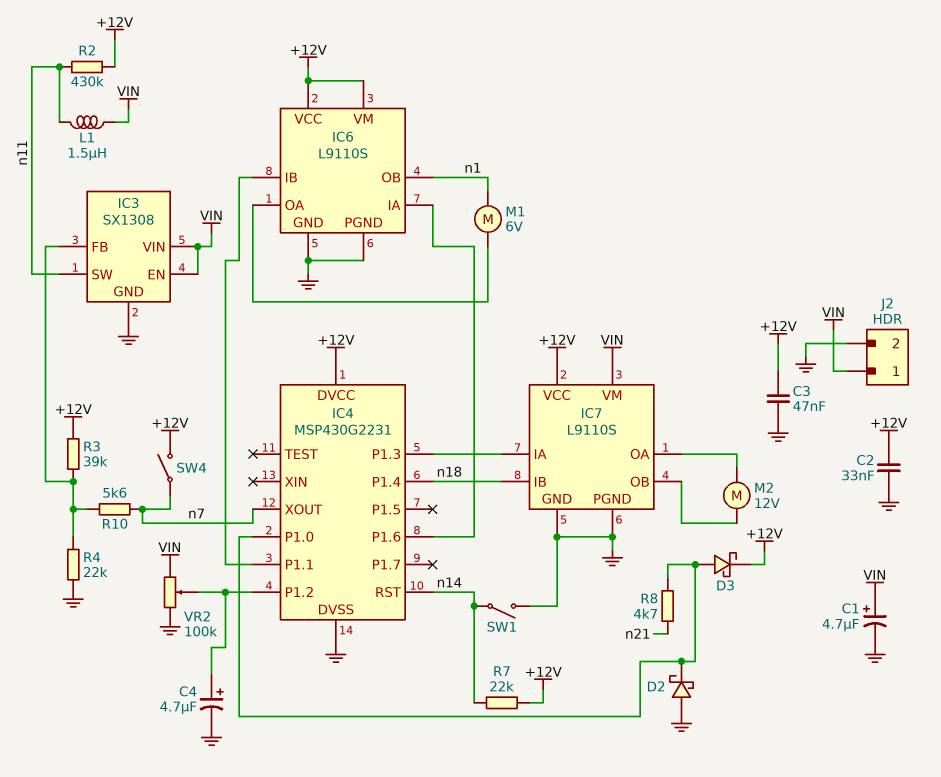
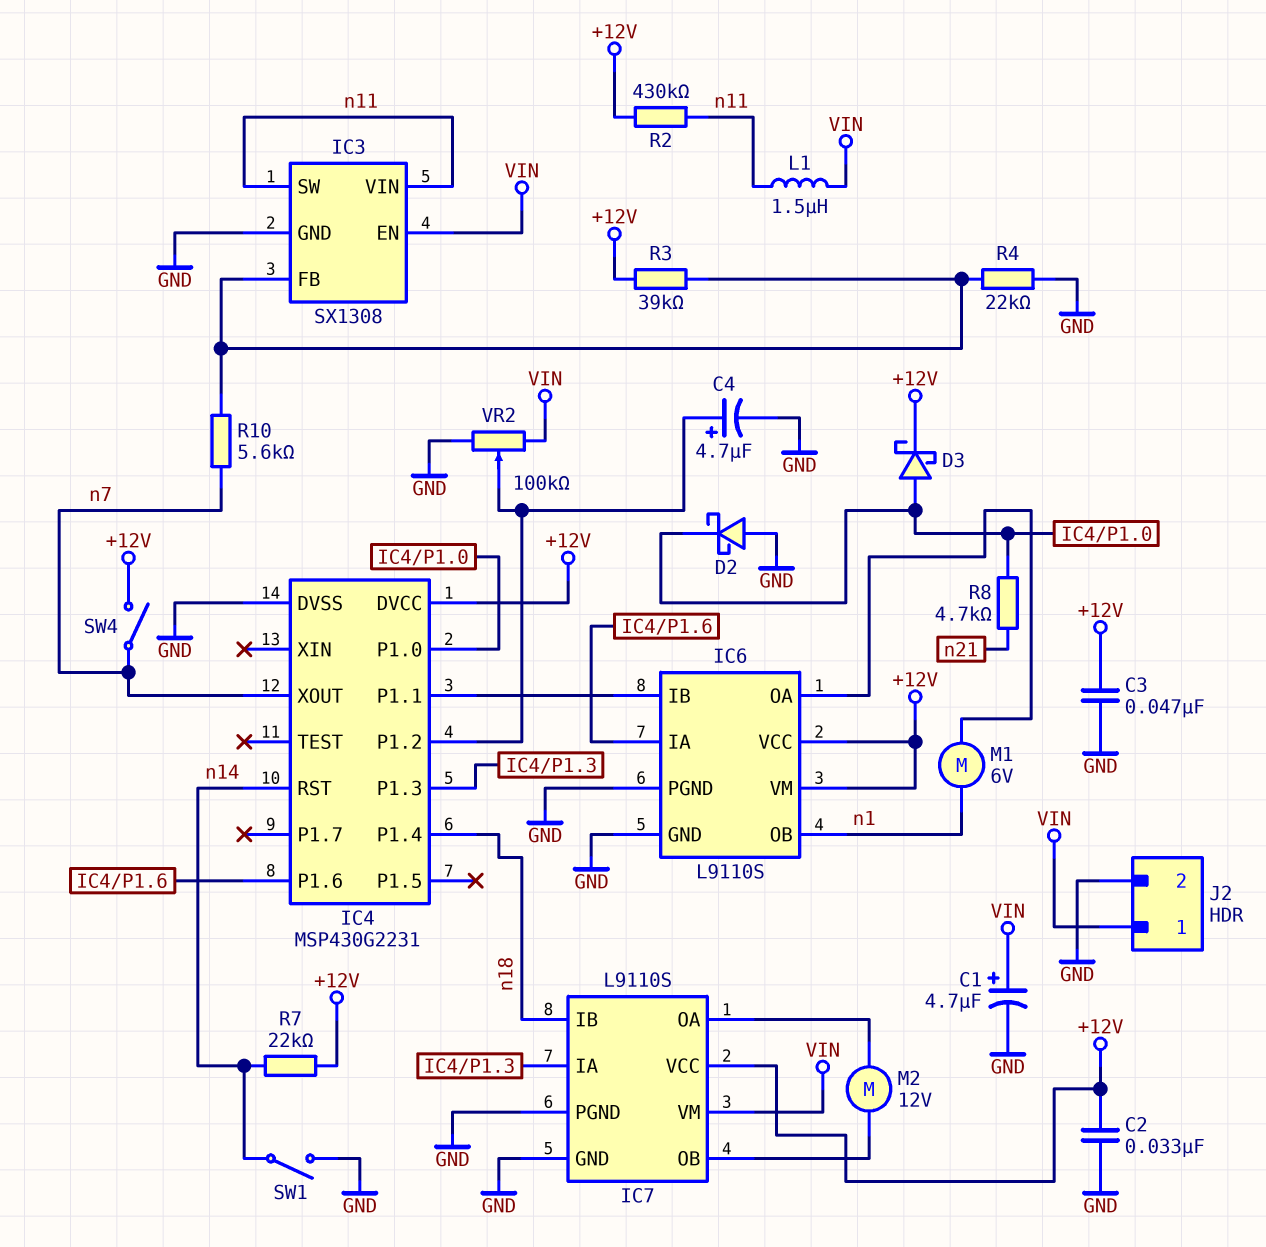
IC3 pin VIN: VIN -> n11

